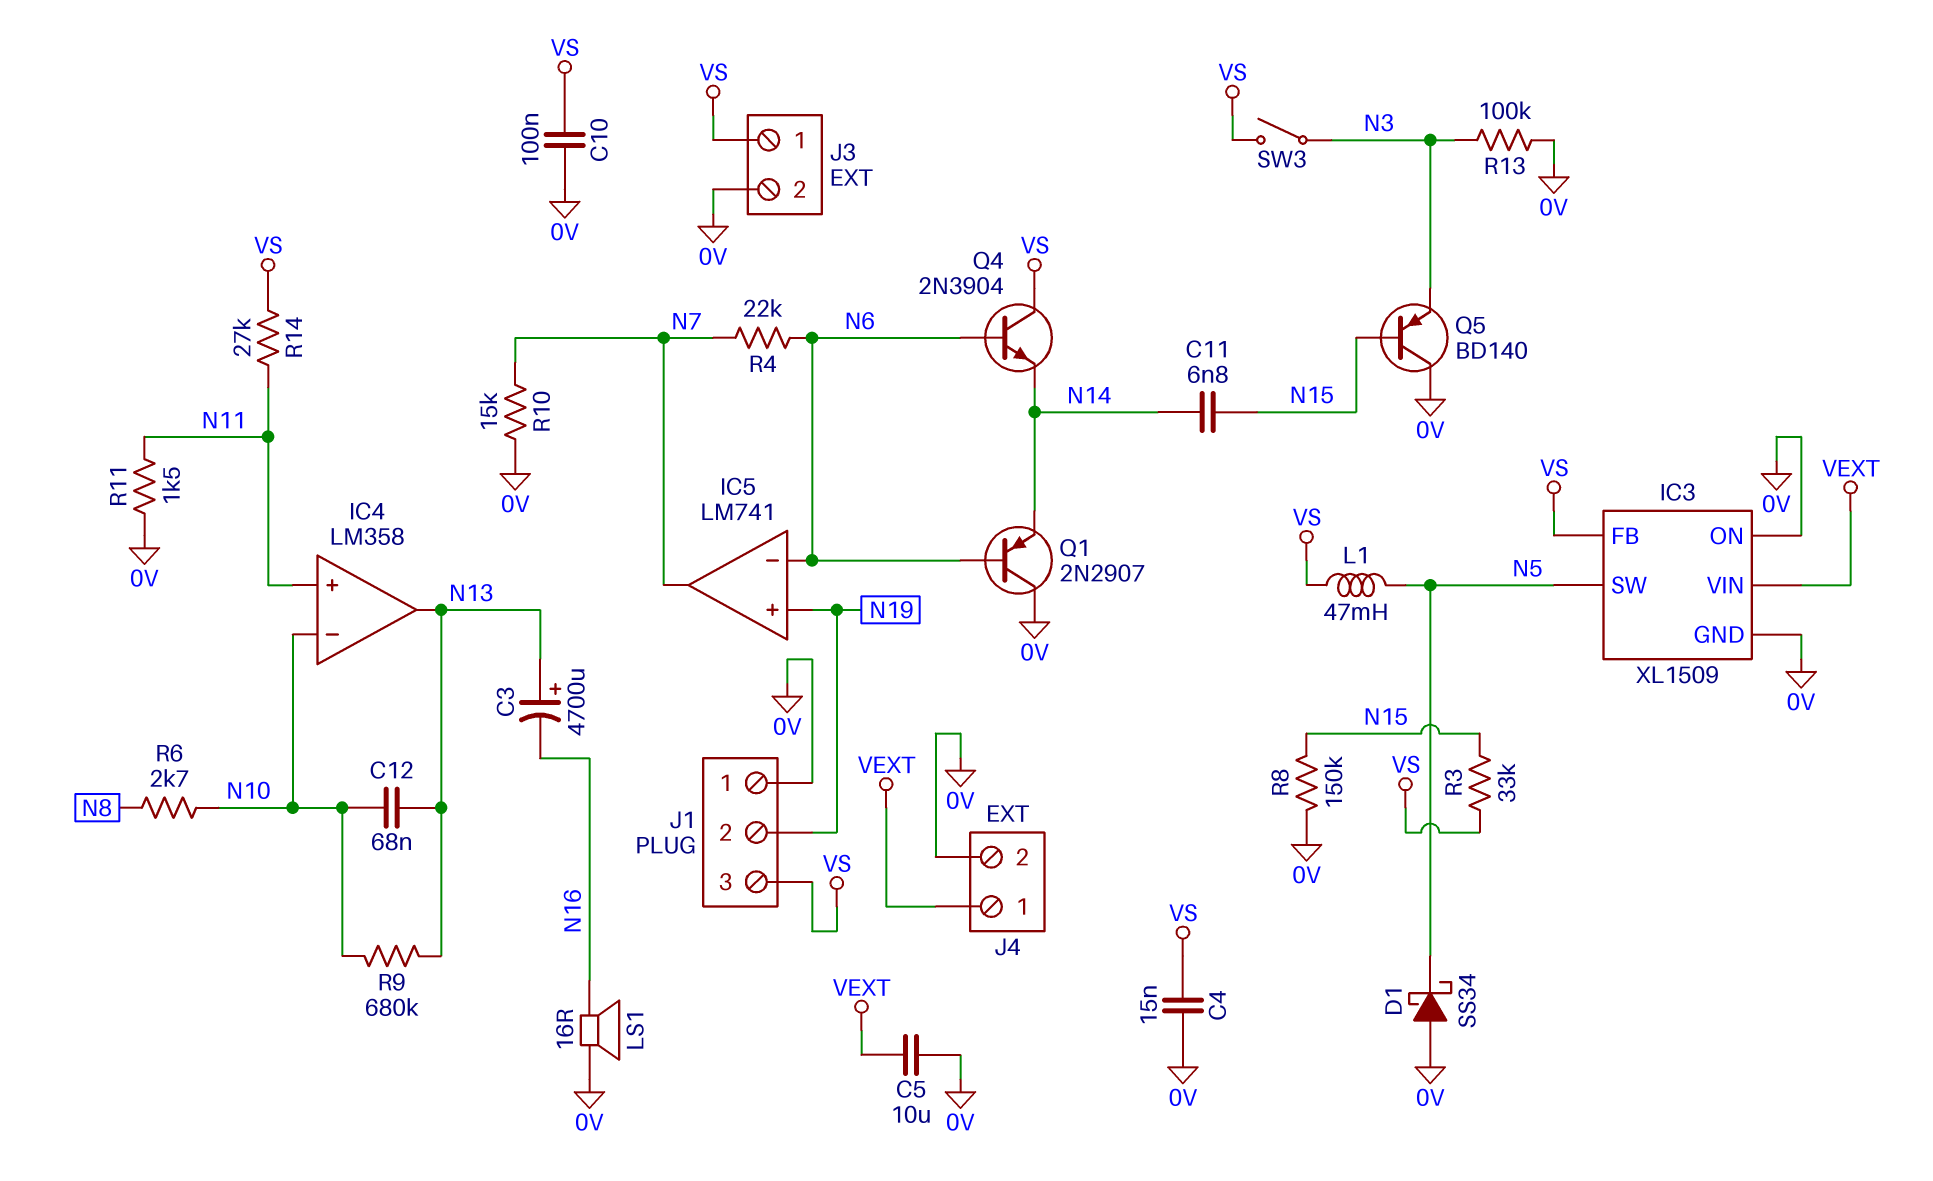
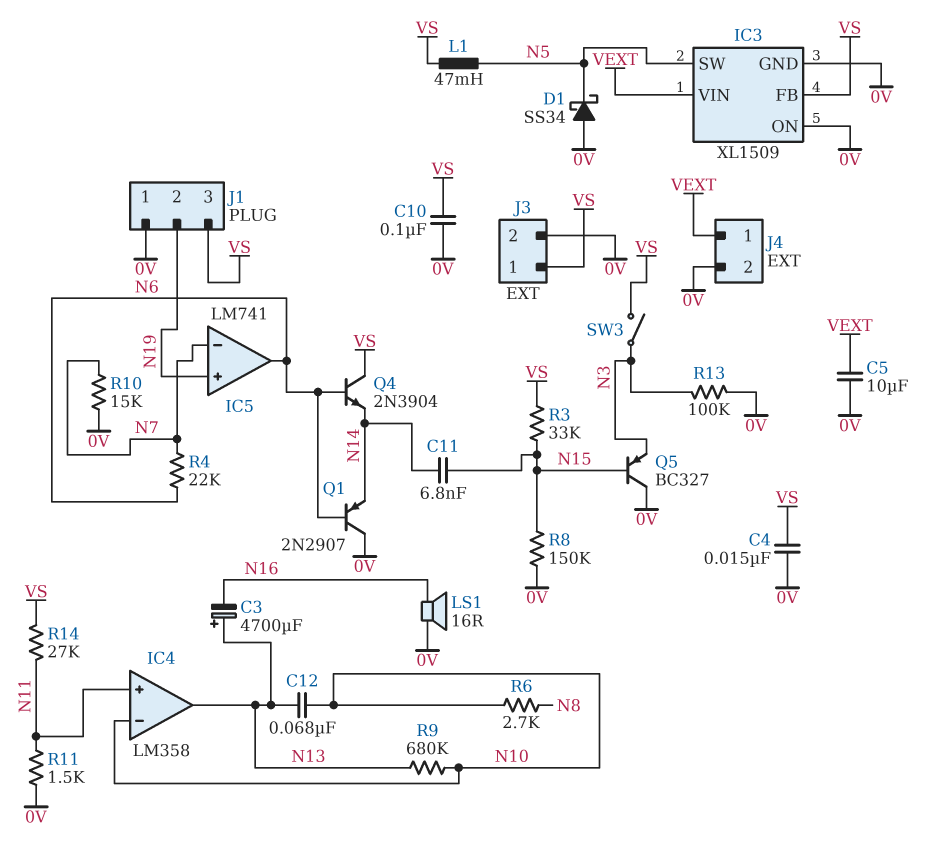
IC5 pin in-: N6 -> N7
IC5 pin out: N7 -> N6
Q5: PNP BD140 (B N15, C 0V, E N3) -> PNP BC327 (B N15, C 0V, E N3)

